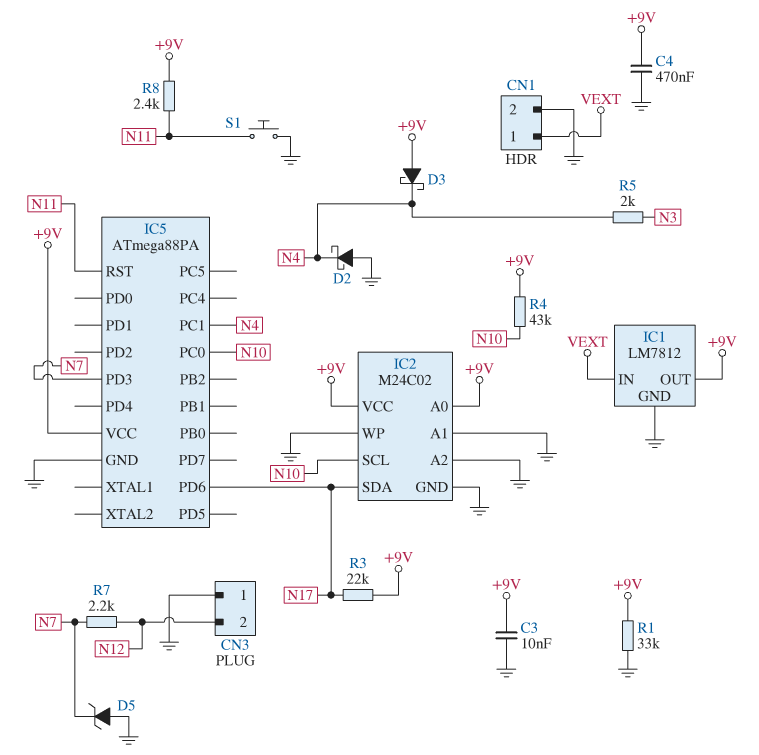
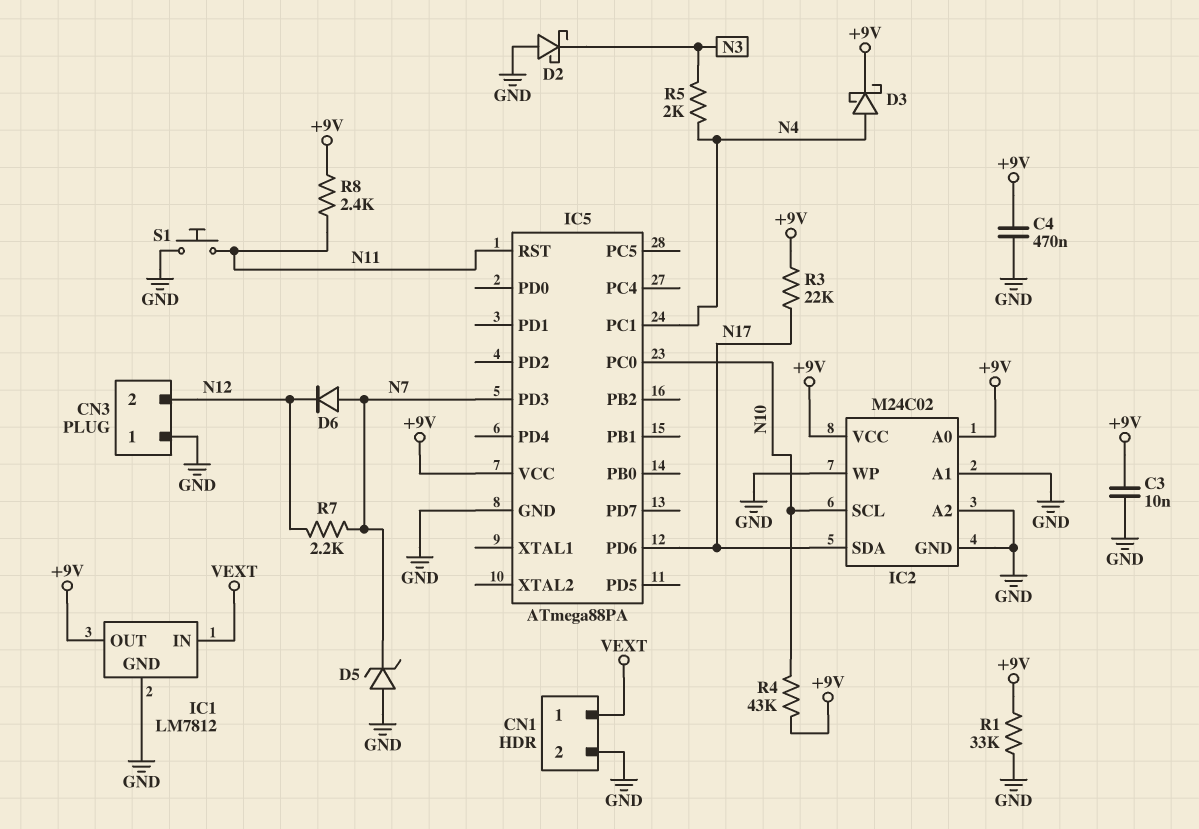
D2: schottky (A GND, K N4) -> schottky (A GND, K N3)
D3: schottky (A +9V, K N4) -> schottky (A N4, K +9V)
D6: none -> diode (A N7, K N12)

